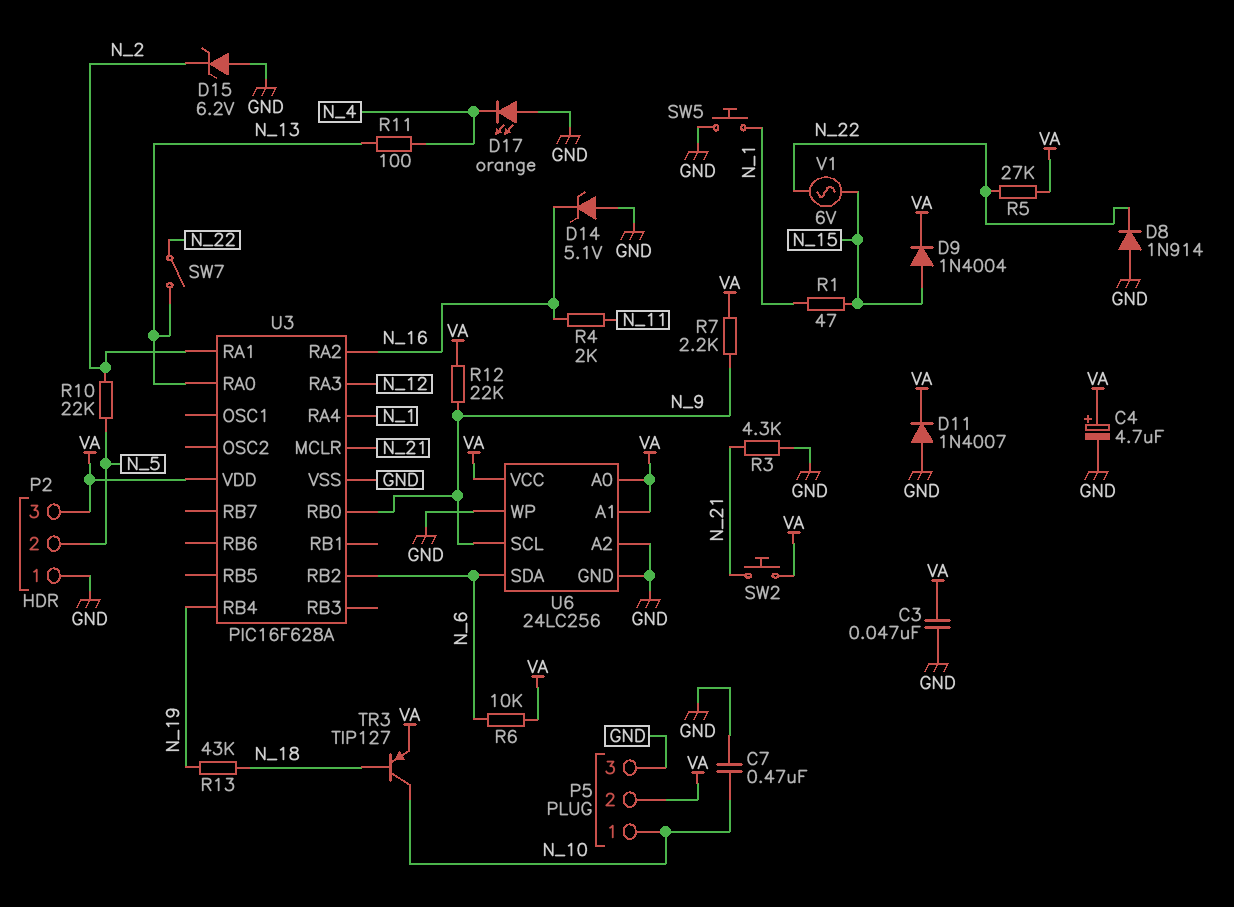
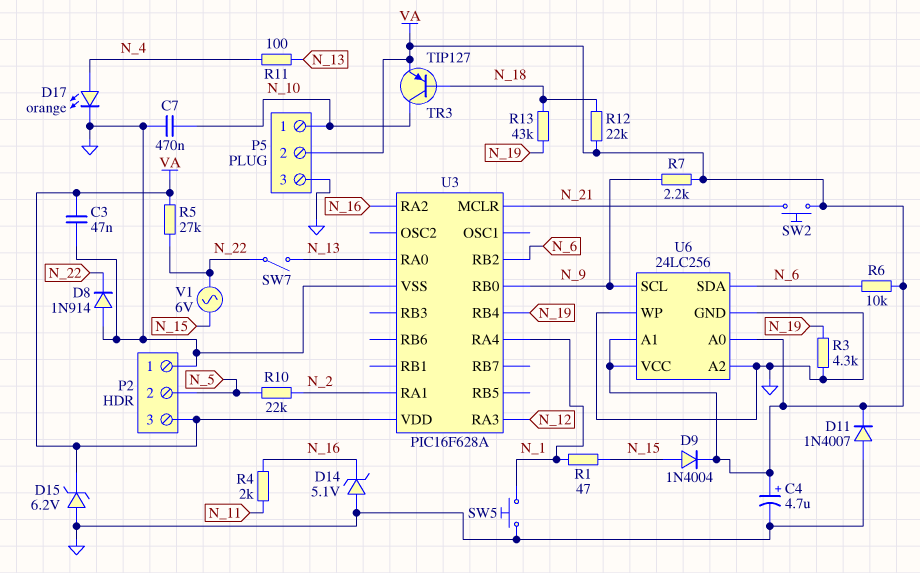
D15: zener 6.2V (A GND, K N_2) -> zener 6.2V (A GND, K VA)
D17: LED orange (A GND, K N_4) -> LED orange (A N_4, K GND)
R3: 4.3k (GND, N_21) -> 4.3k (GND, N_19)
R12: 22k (N_9, VA) -> 22k (N_18, VA)

